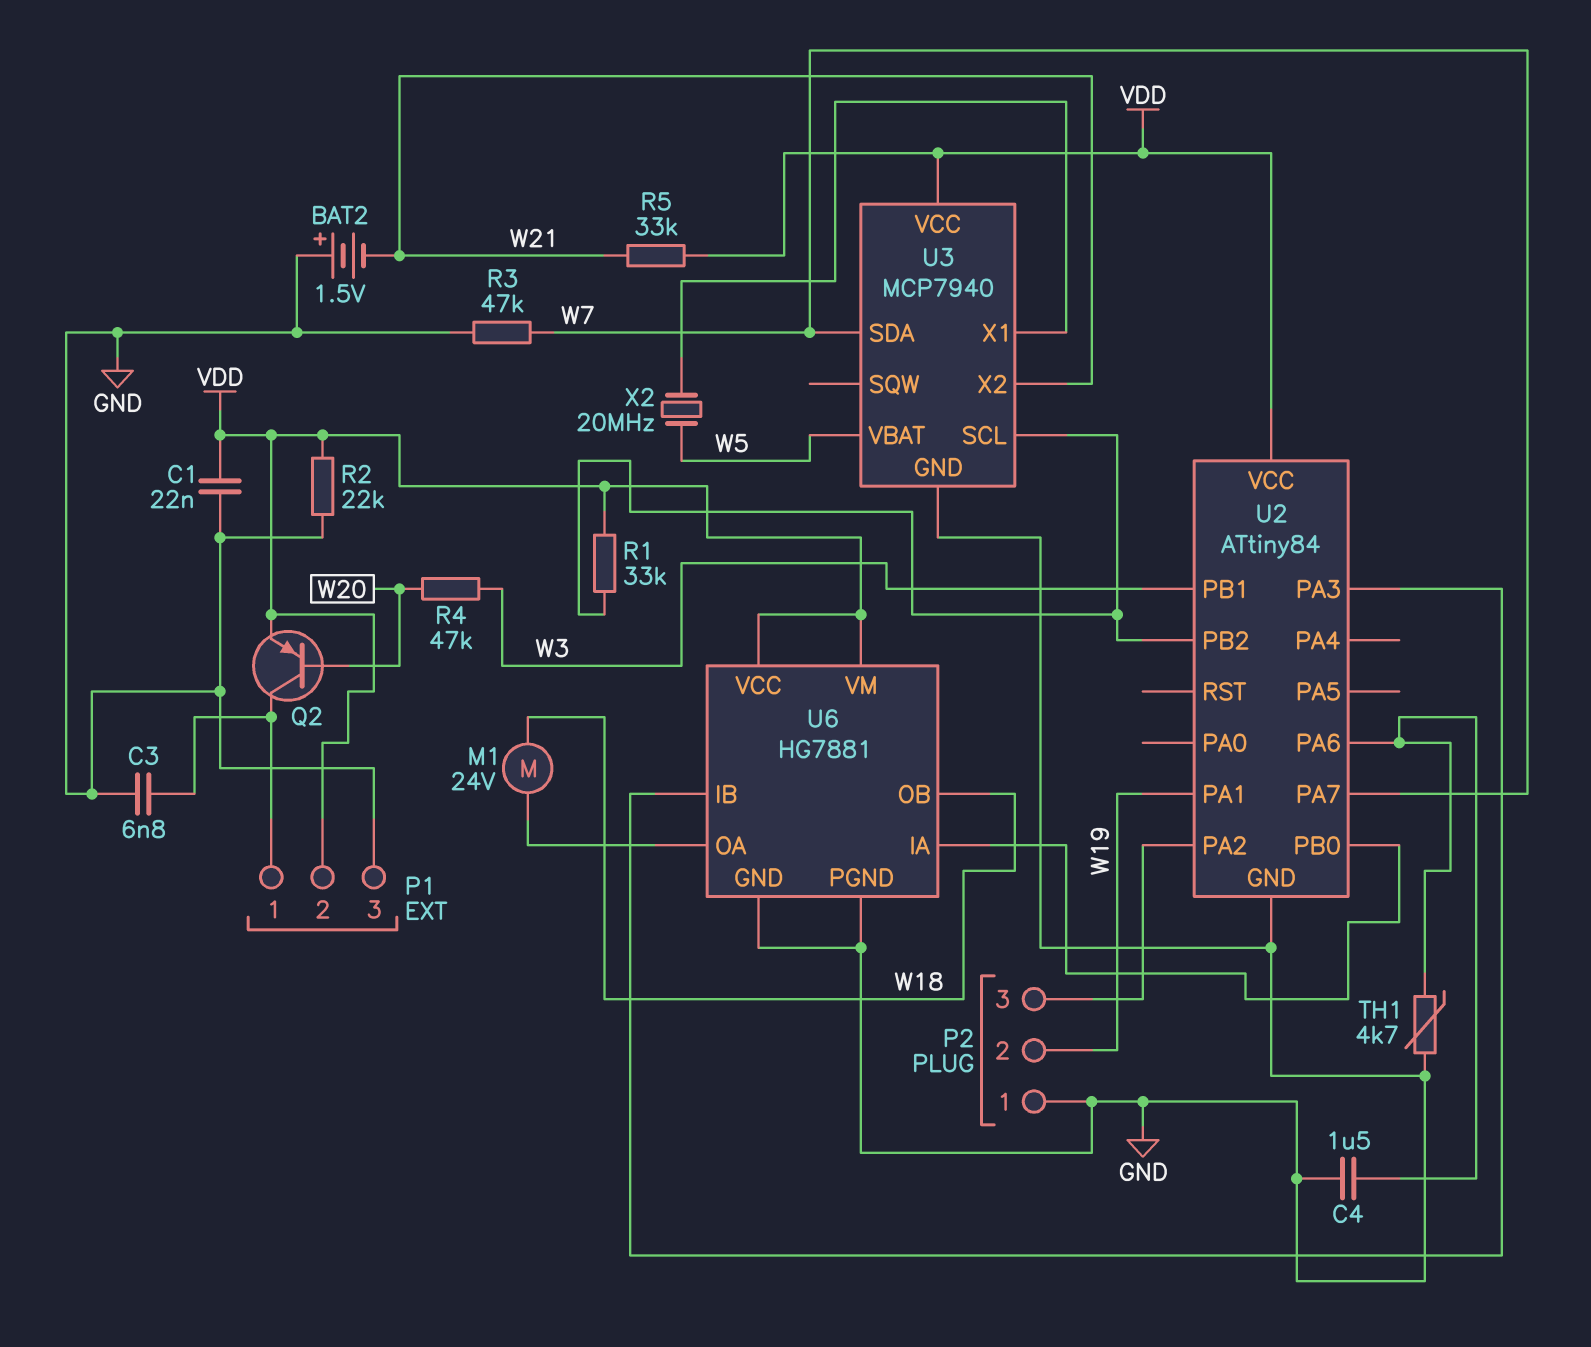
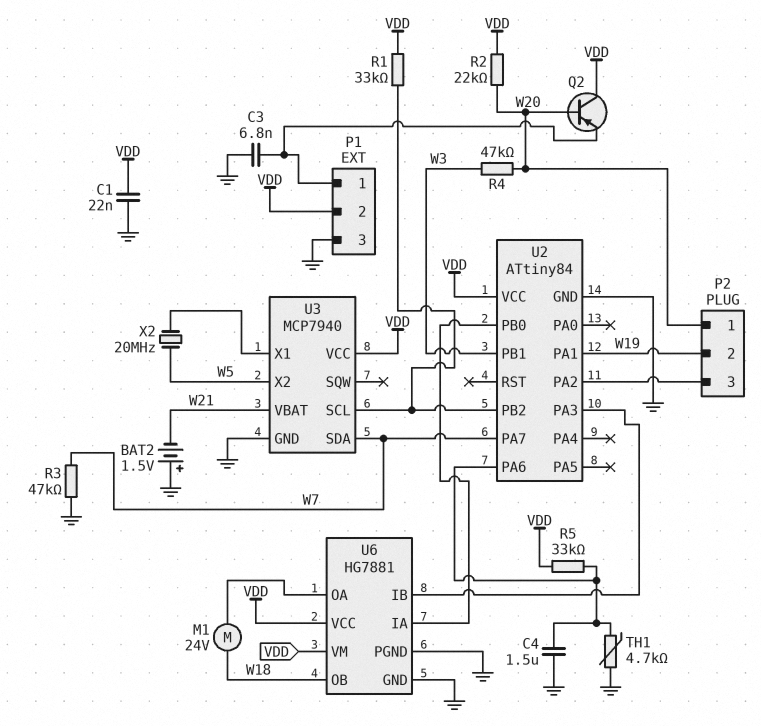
P2 pin 1: GND -> W20
Q2: PNP (B W20, C P1/1, E VDD) -> PNP (B W20, C VDD, E P1/1)
R2: 22k (GND, VDD) -> 22k (VDD, W20)
R5: 33k (VDD, W21) -> 33k (U2/PA6, VDD)
U3 pin VBAT: W5 -> W21
U3 pin X2: W21 -> W5

